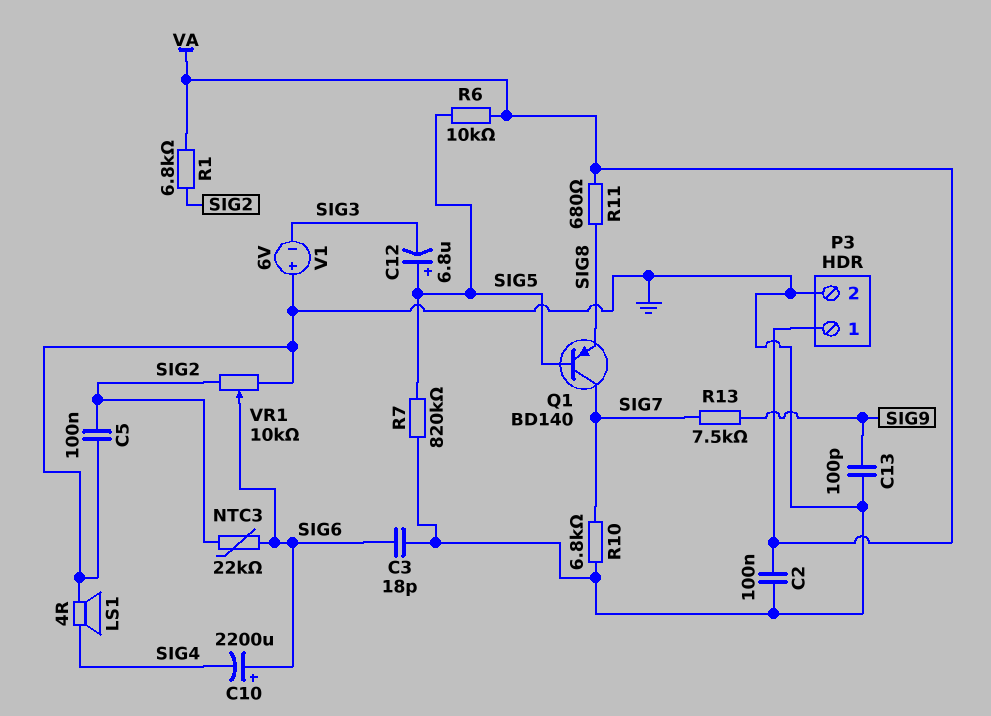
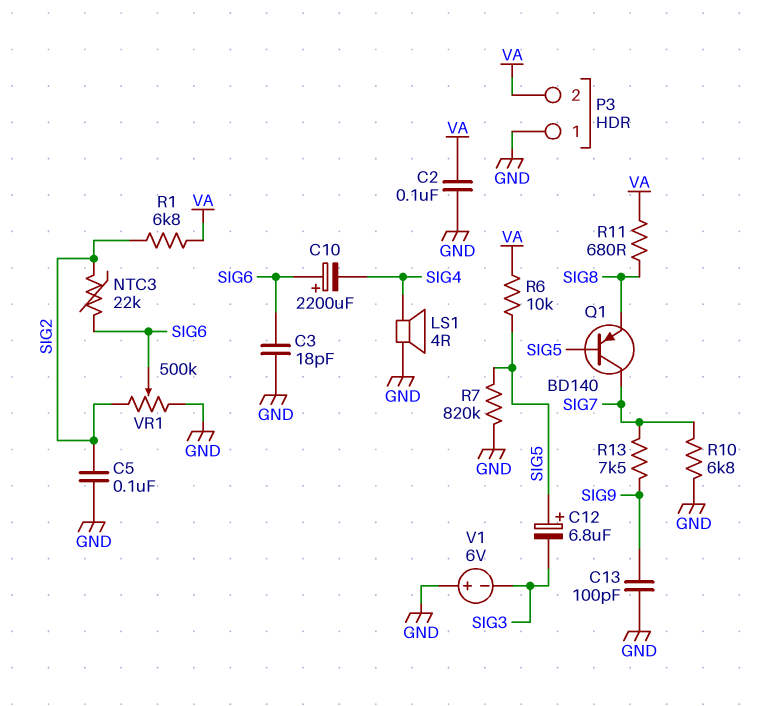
P3 pin 1: VA -> GND
P3 pin 2: GND -> VA
VR1: 10k (GND, SIG2, wiper SIG6) -> 500k (GND, SIG2, wiper SIG6)

